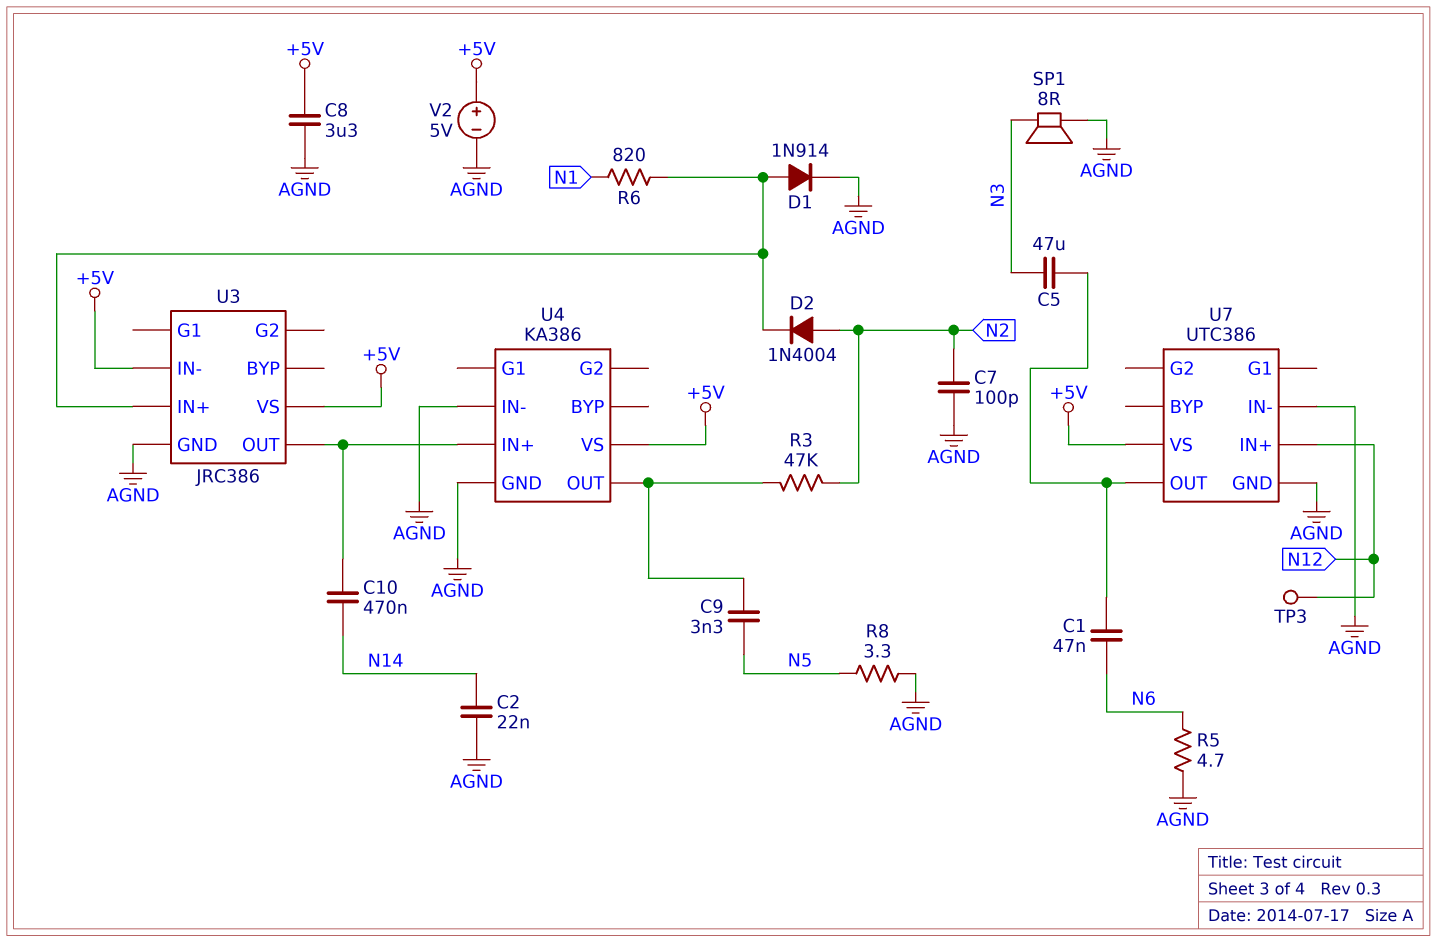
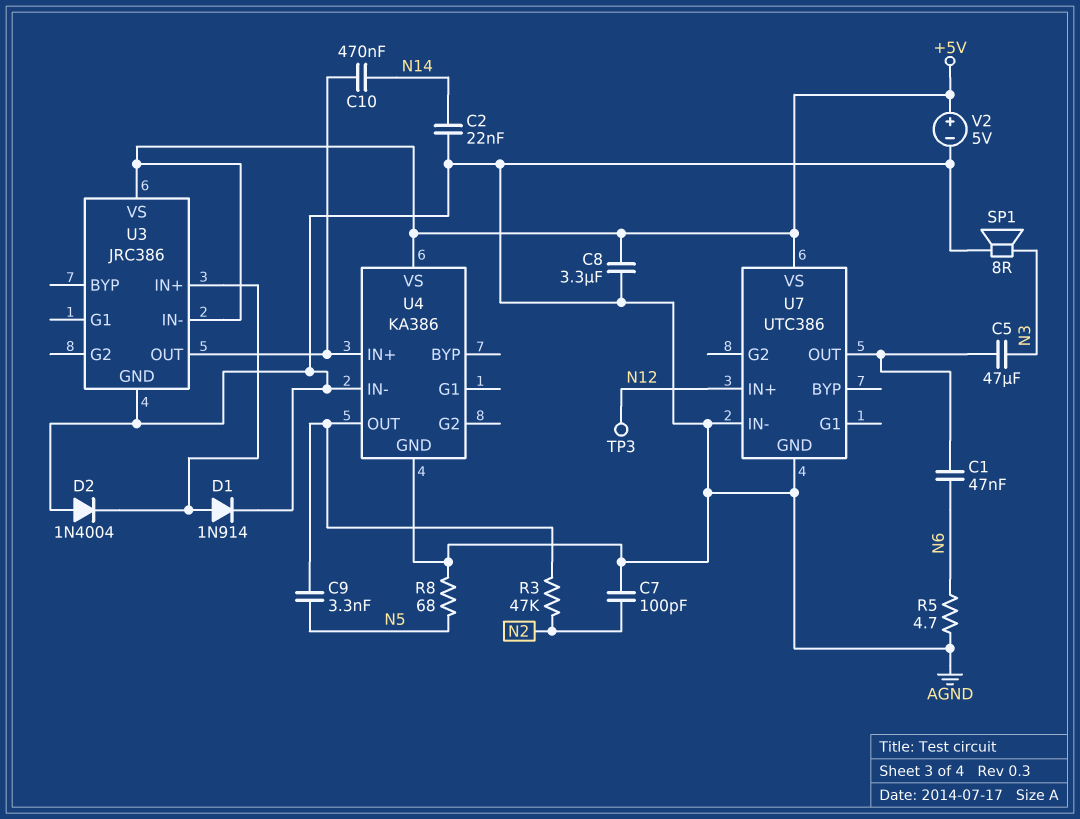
D2: diode 1N4004 (A N2, K U3/IN+) -> diode 1N4004 (A AGND, K U3/IN+)
R6: 820 (N1, U3/IN+) -> none
R8: 3.3 (AGND, N5) -> 68 (AGND, N5)

